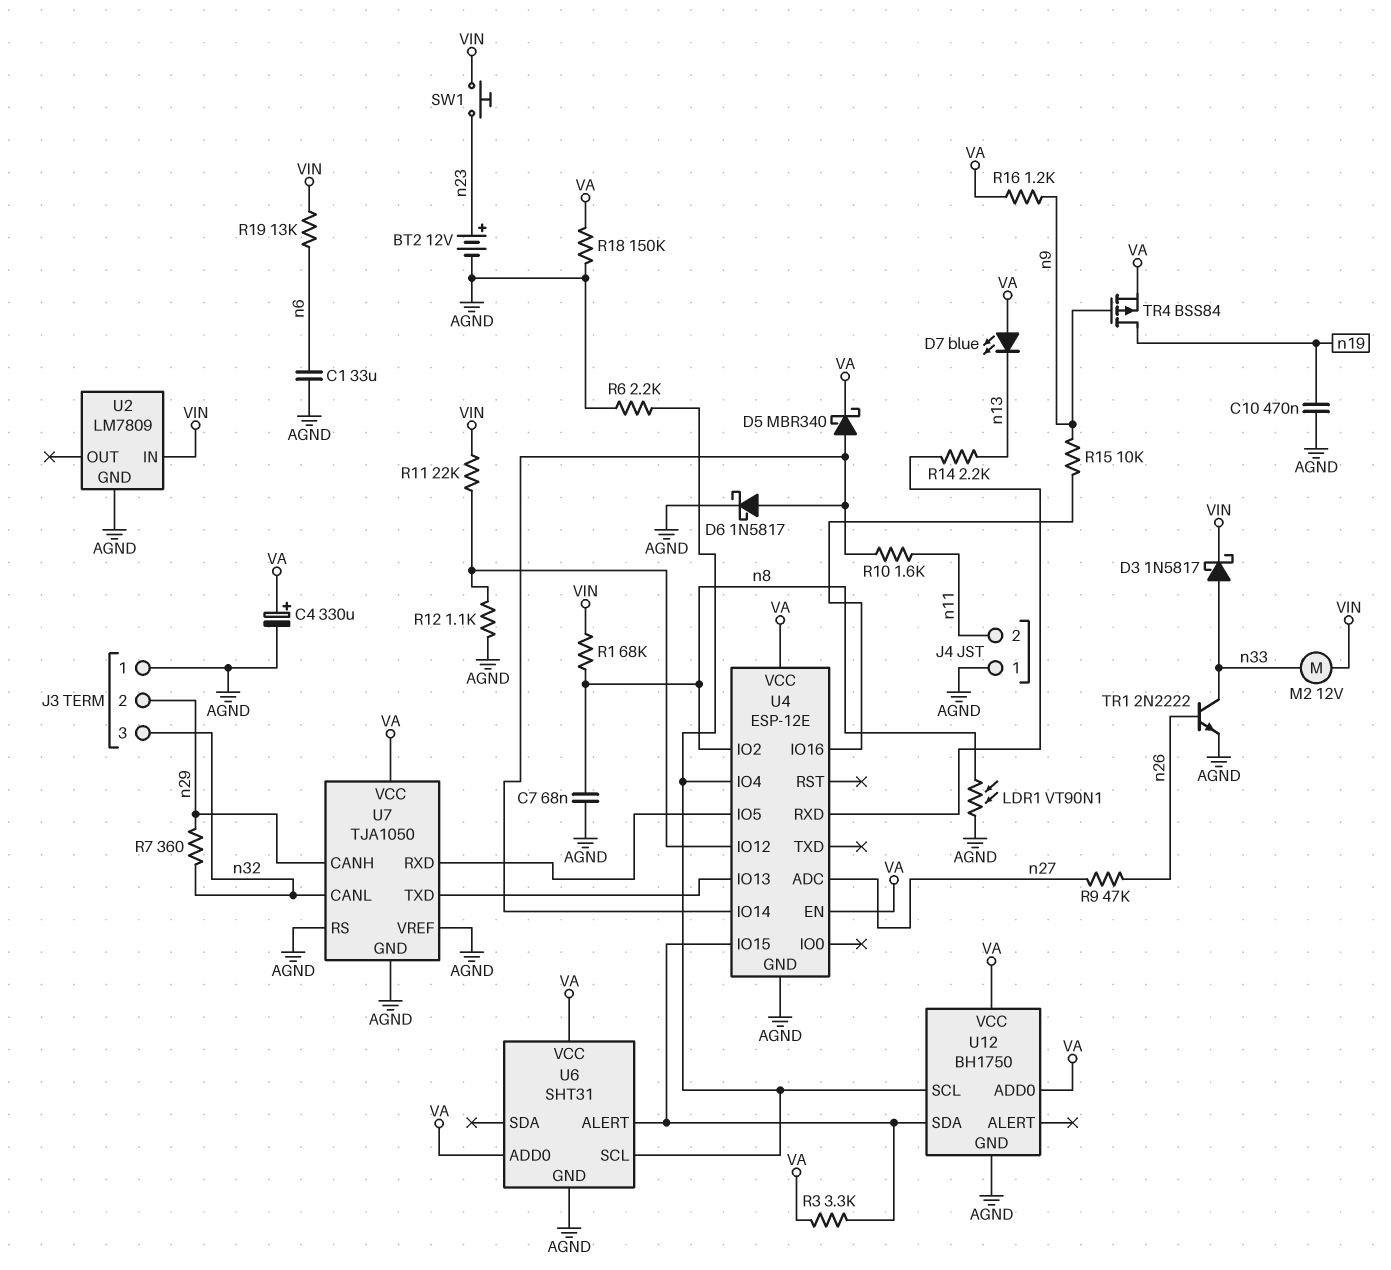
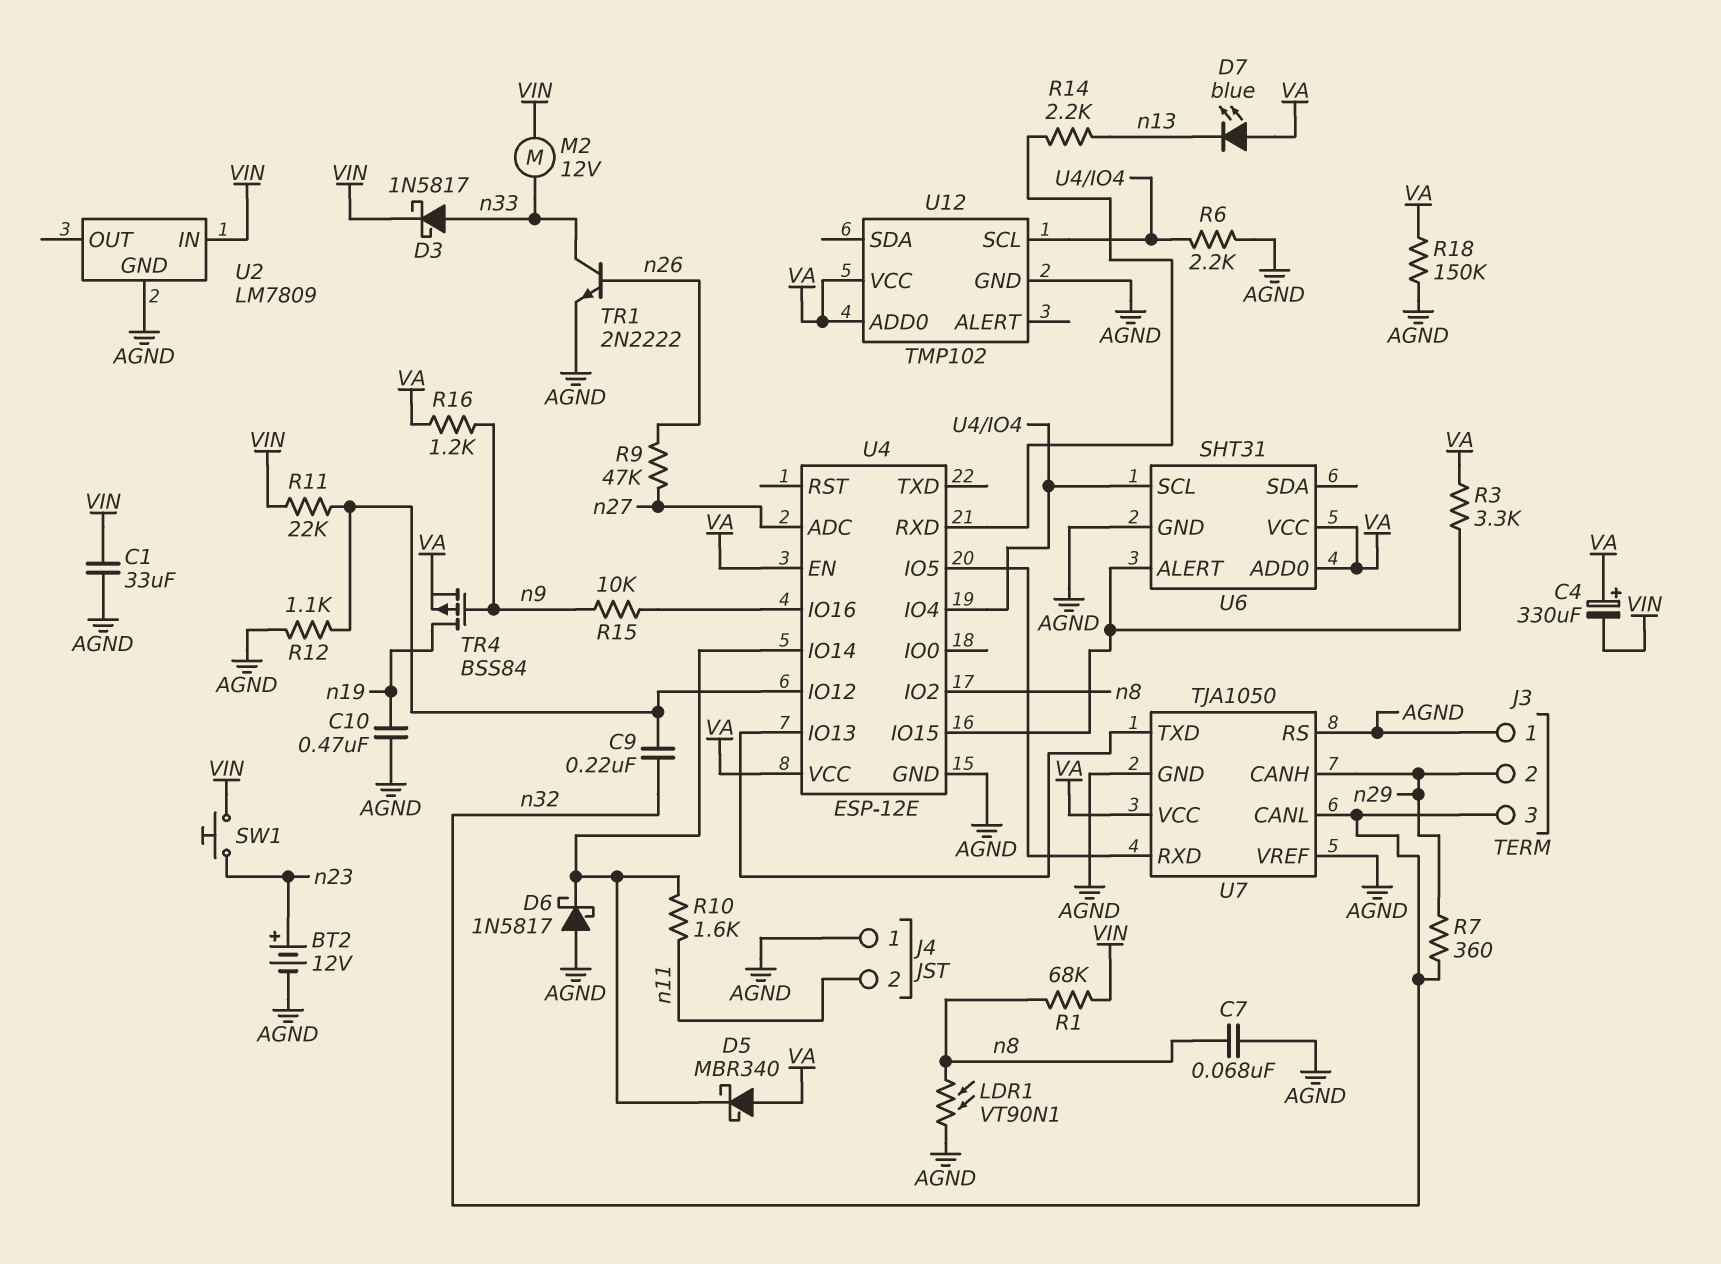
C1: 33uF (AGND, n6) -> 33uF (AGND, VIN)
C4: 330uF (plus VA, minus AGND) -> 330uF (plus VA, minus VIN)
C9: none -> 220nF (U4/IO12, n32)
D5: schottky MBR340 (A U4/IO14, K VA) -> schottky MBR340 (A VA, K U4/IO14)
D6: schottky 1N5817 (A U4/IO14, K AGND) -> schottky 1N5817 (A AGND, K U4/IO14)
R19: 13k (VIN, n6) -> none
U12: BH1750 -> TMP102
U12 pin SDA: U4/IO15 -> none

